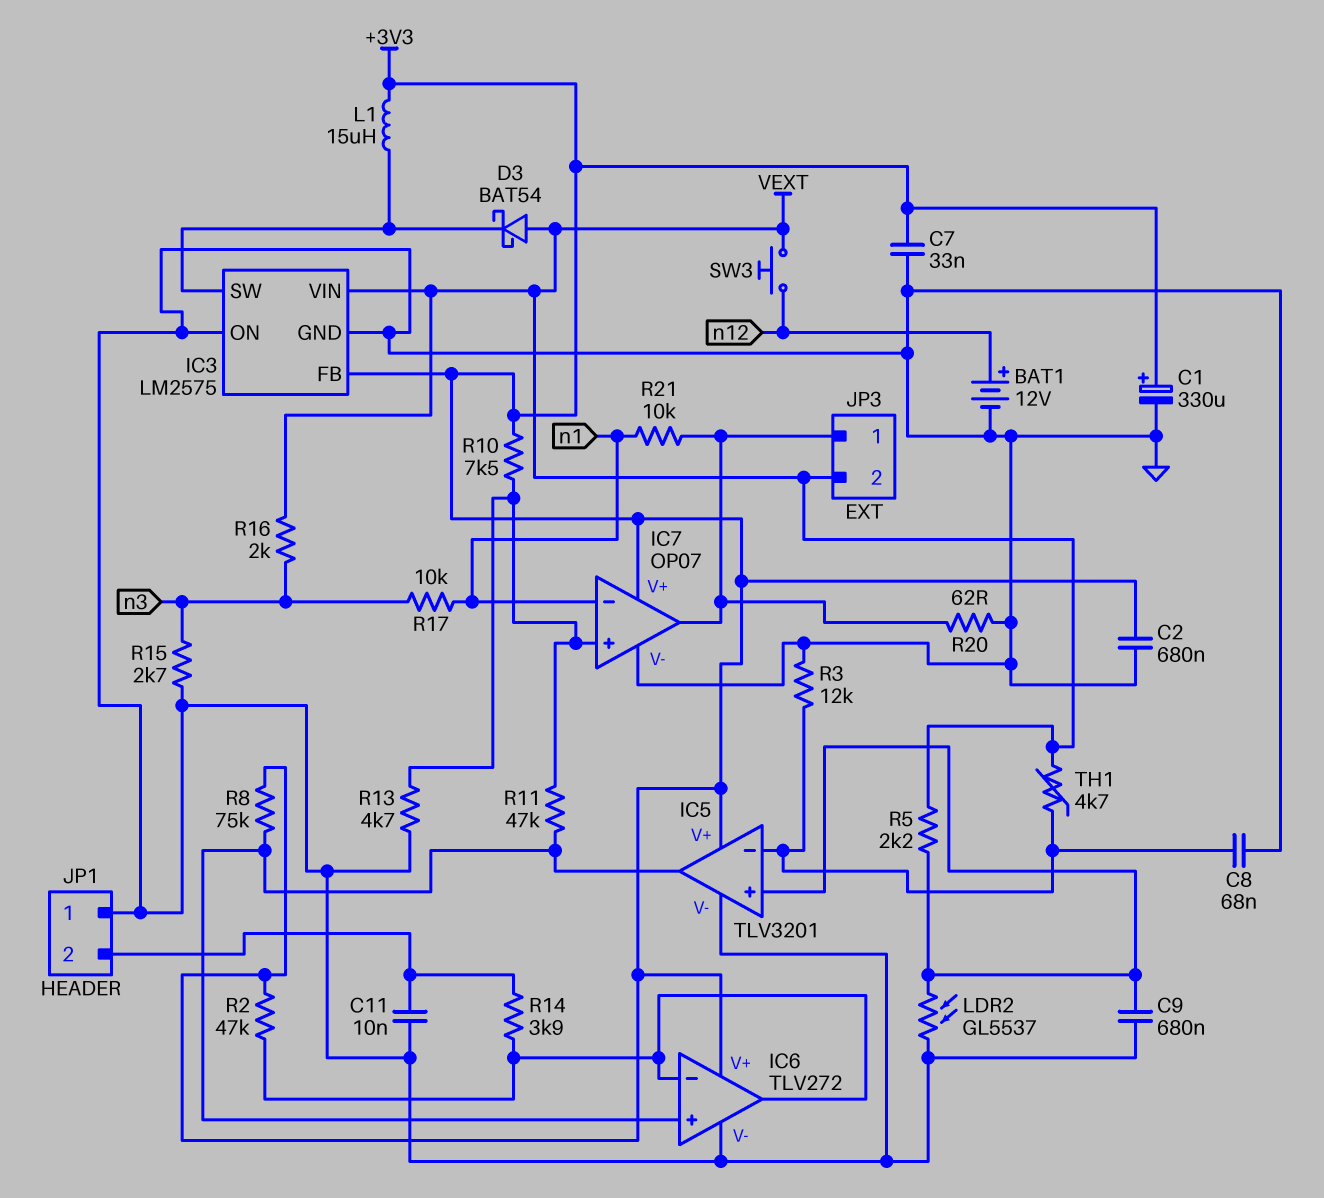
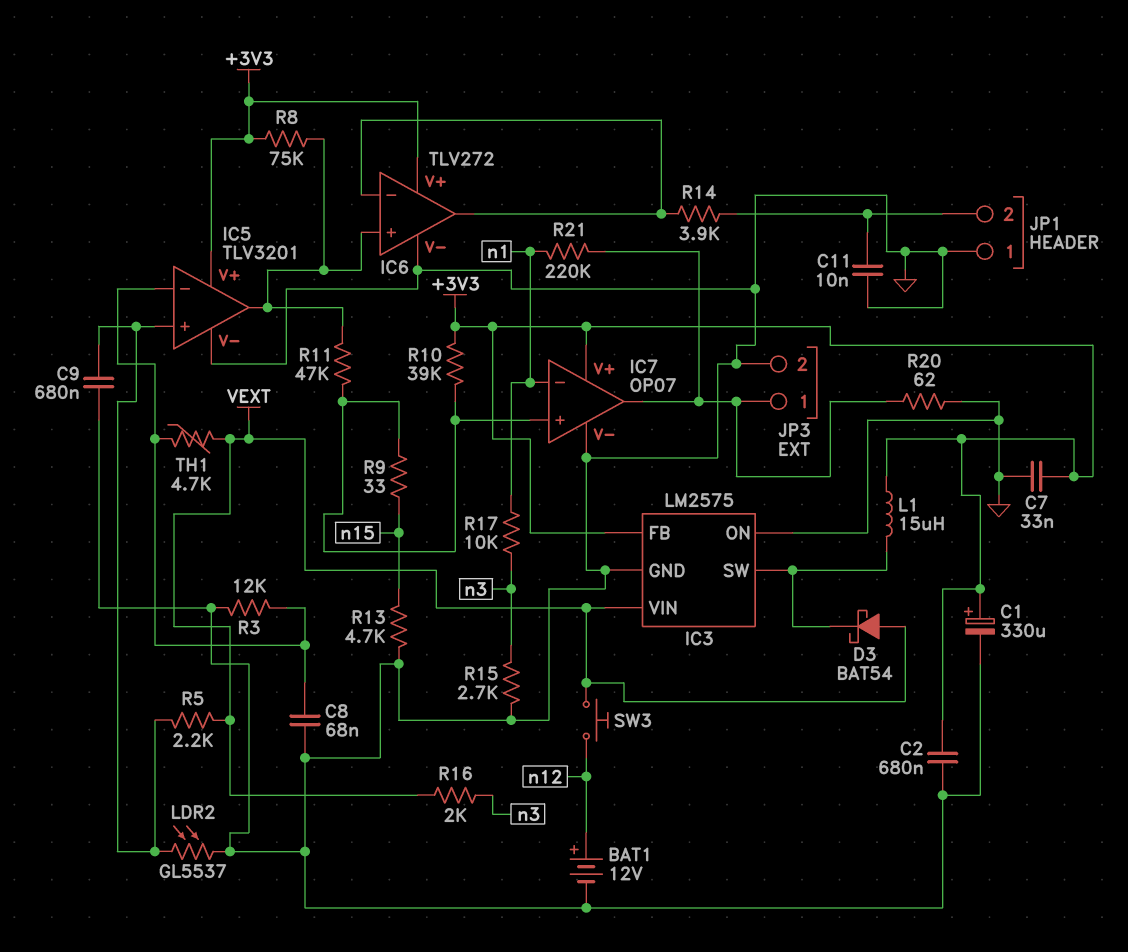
JP3 pin 2: VEXT -> GND
R2: 47k (+3V3, IC6/in-) -> none
R9: none -> 33 (IC7/in+, n15)
R10: 7.5k (+3V3, IC7/in+) -> 39k (+3V3, IC7/in+)
R13: 4.7k (GND, IC7/in+) -> 4.7k (GND, n15)
R21: 10k (IC7/out, n1) -> 220k (IC7/out, n1)

